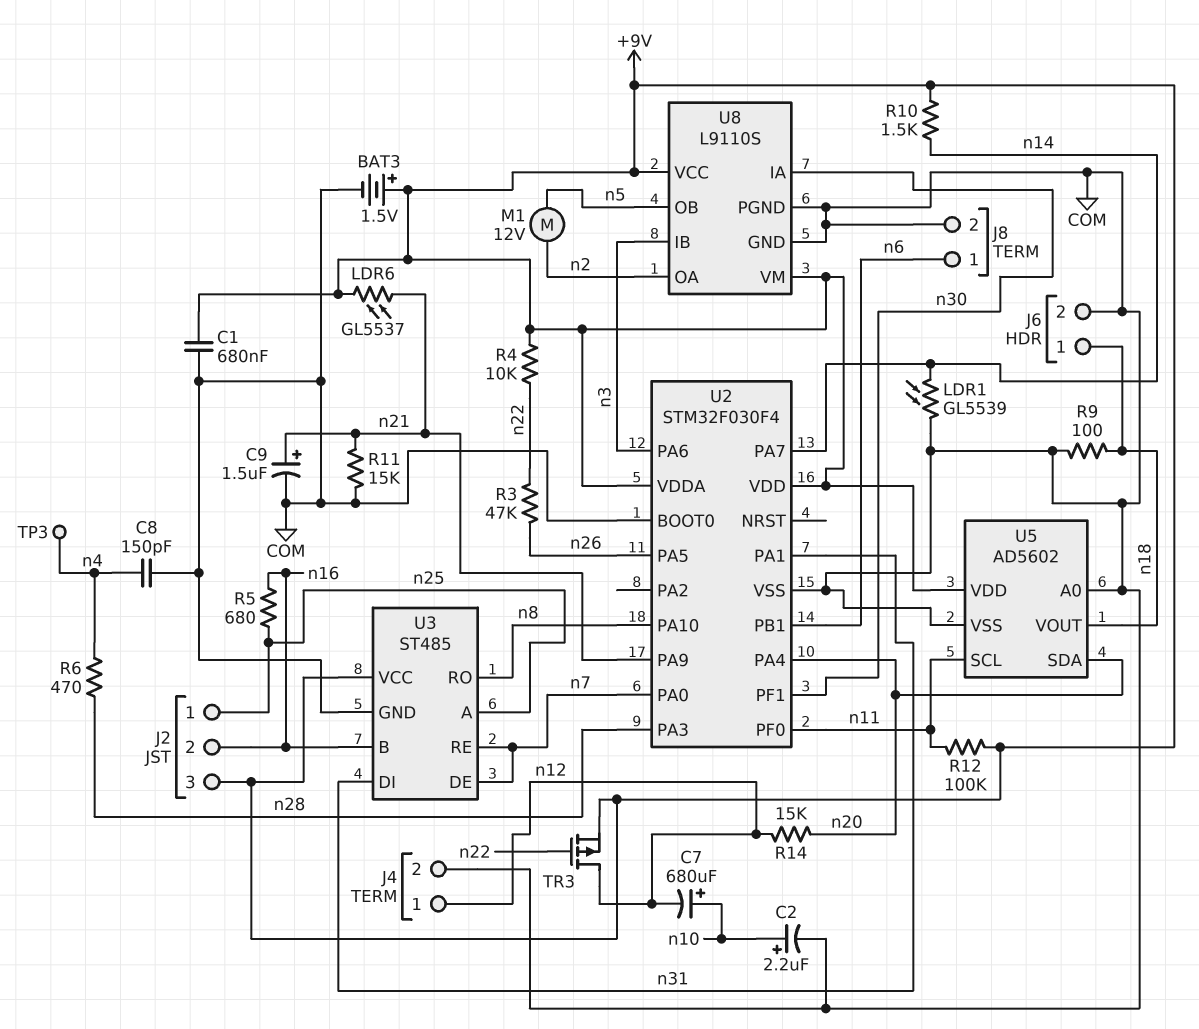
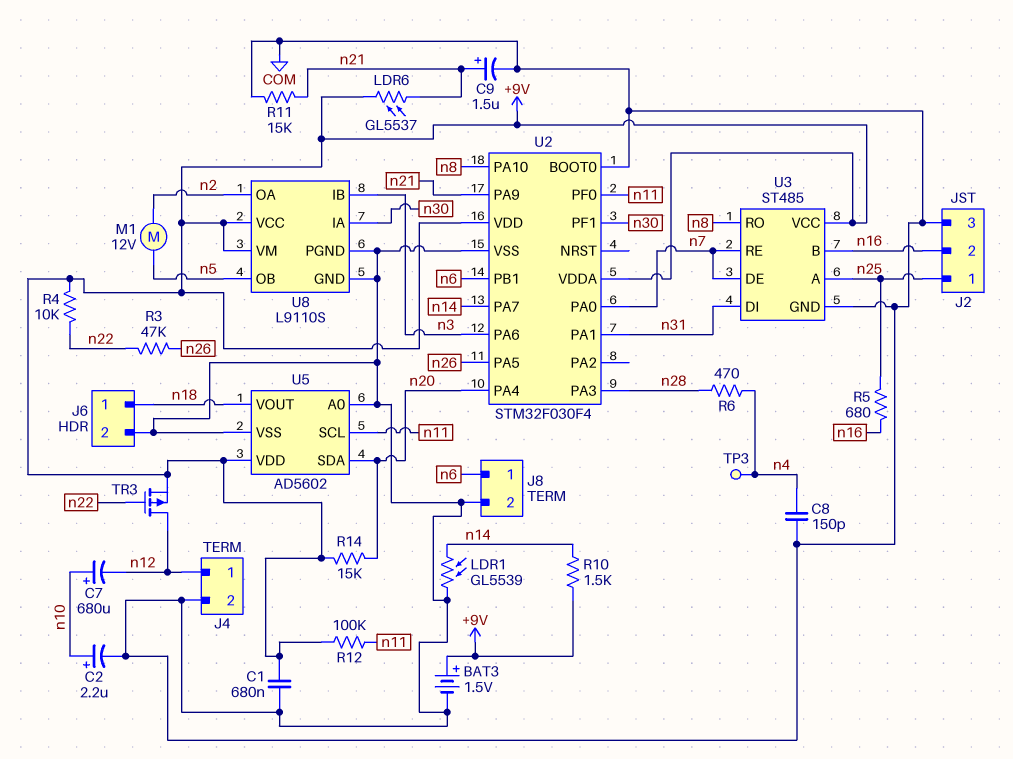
J2 pin 3: +9V -> COM
R9: 100 (COM, n18) -> none
R14: 15k (n12, n20) -> 15k (+9V, n20)

